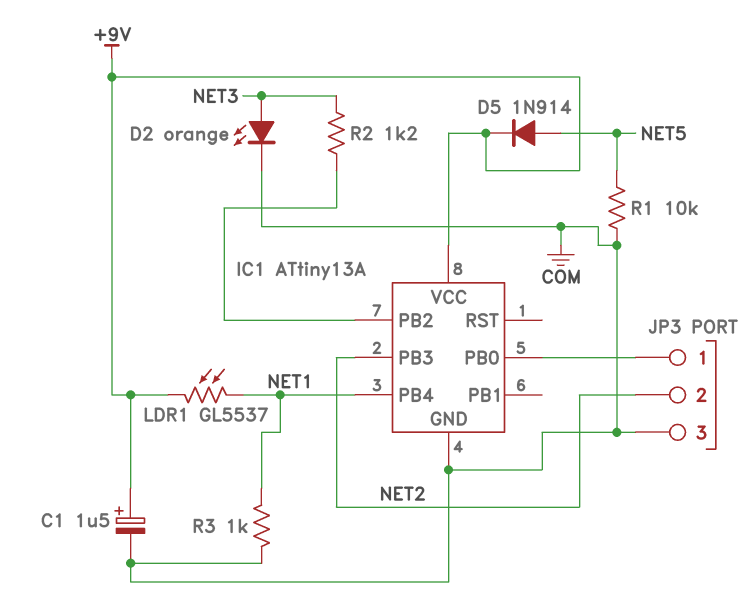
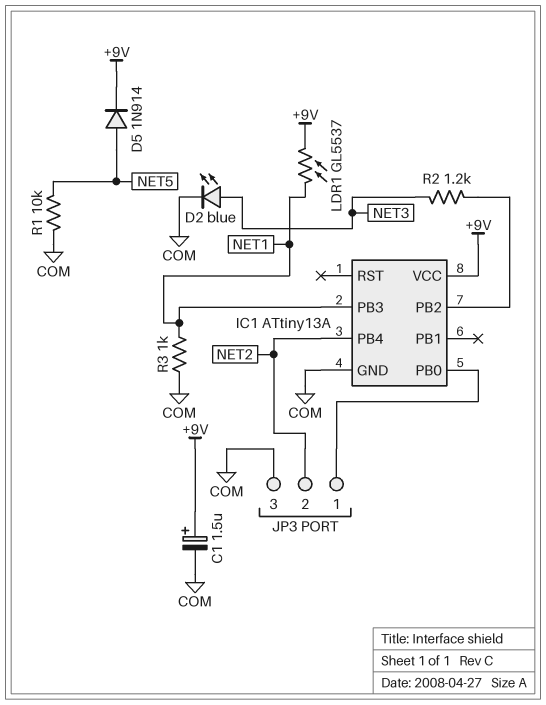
D2: LED orange (A NET3, K COM) -> LED blue (A NET3, K COM)
IC1 pin PB3: NET2 -> NET1
IC1 pin PB4: NET1 -> NET2

